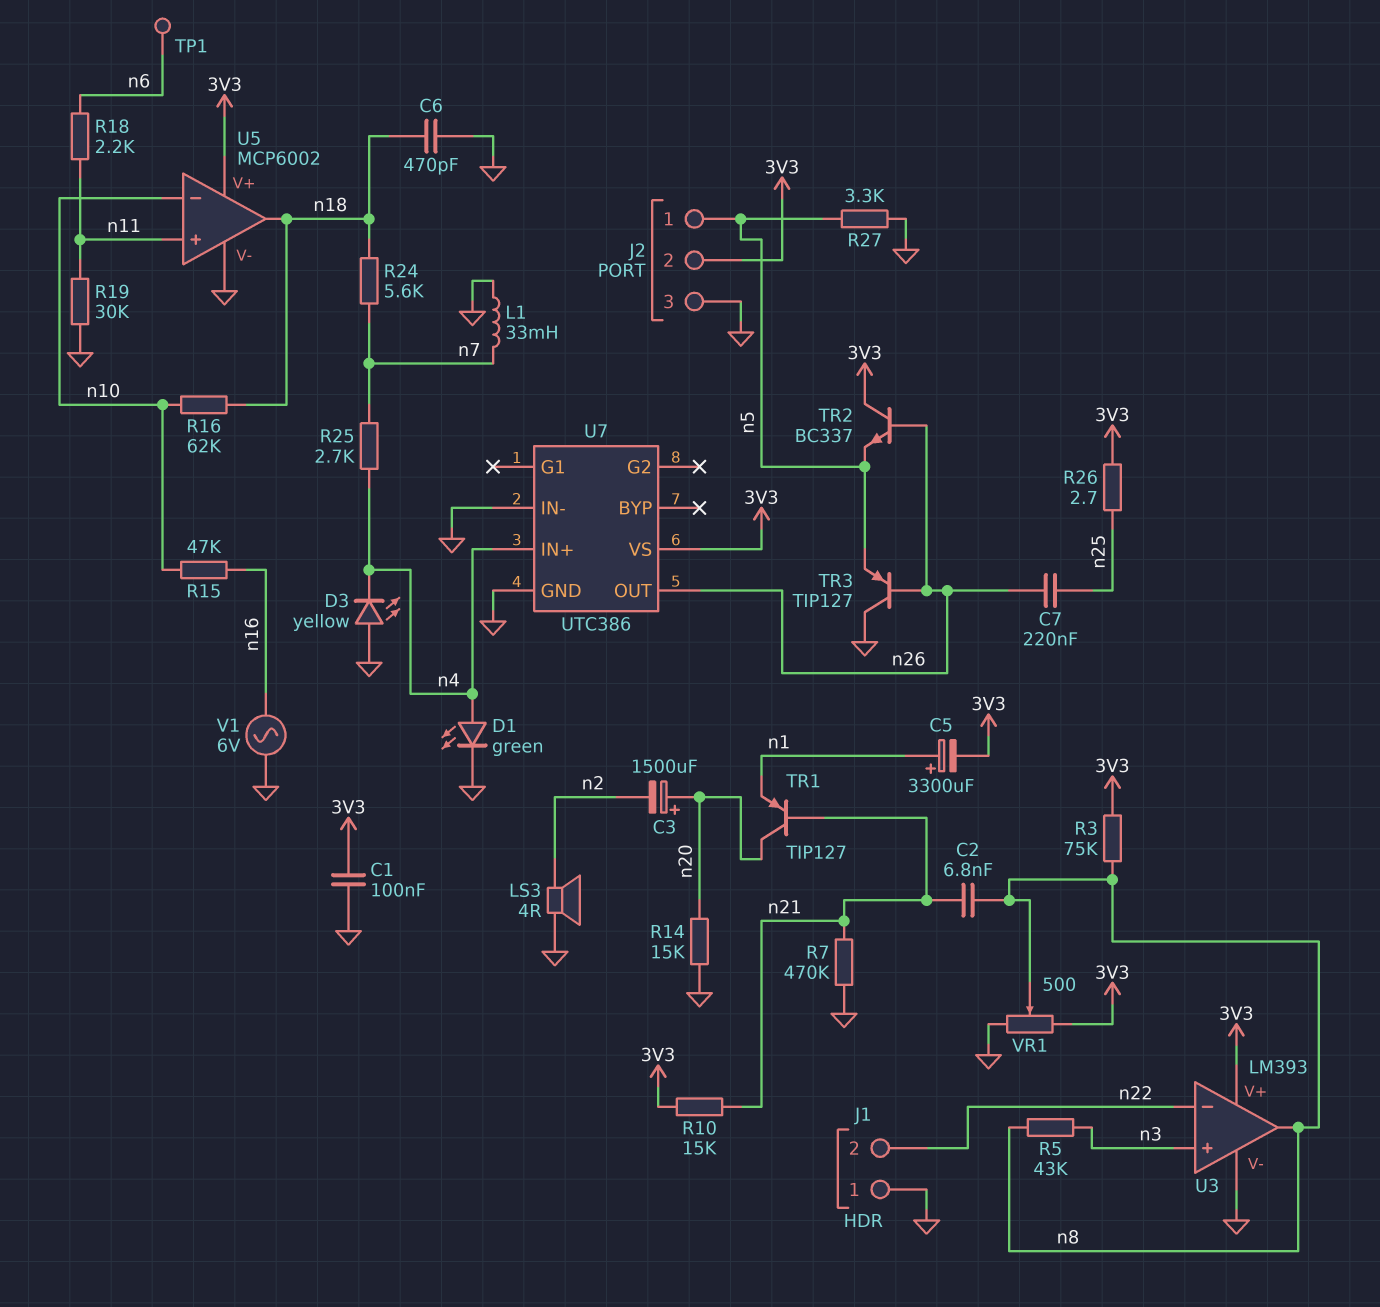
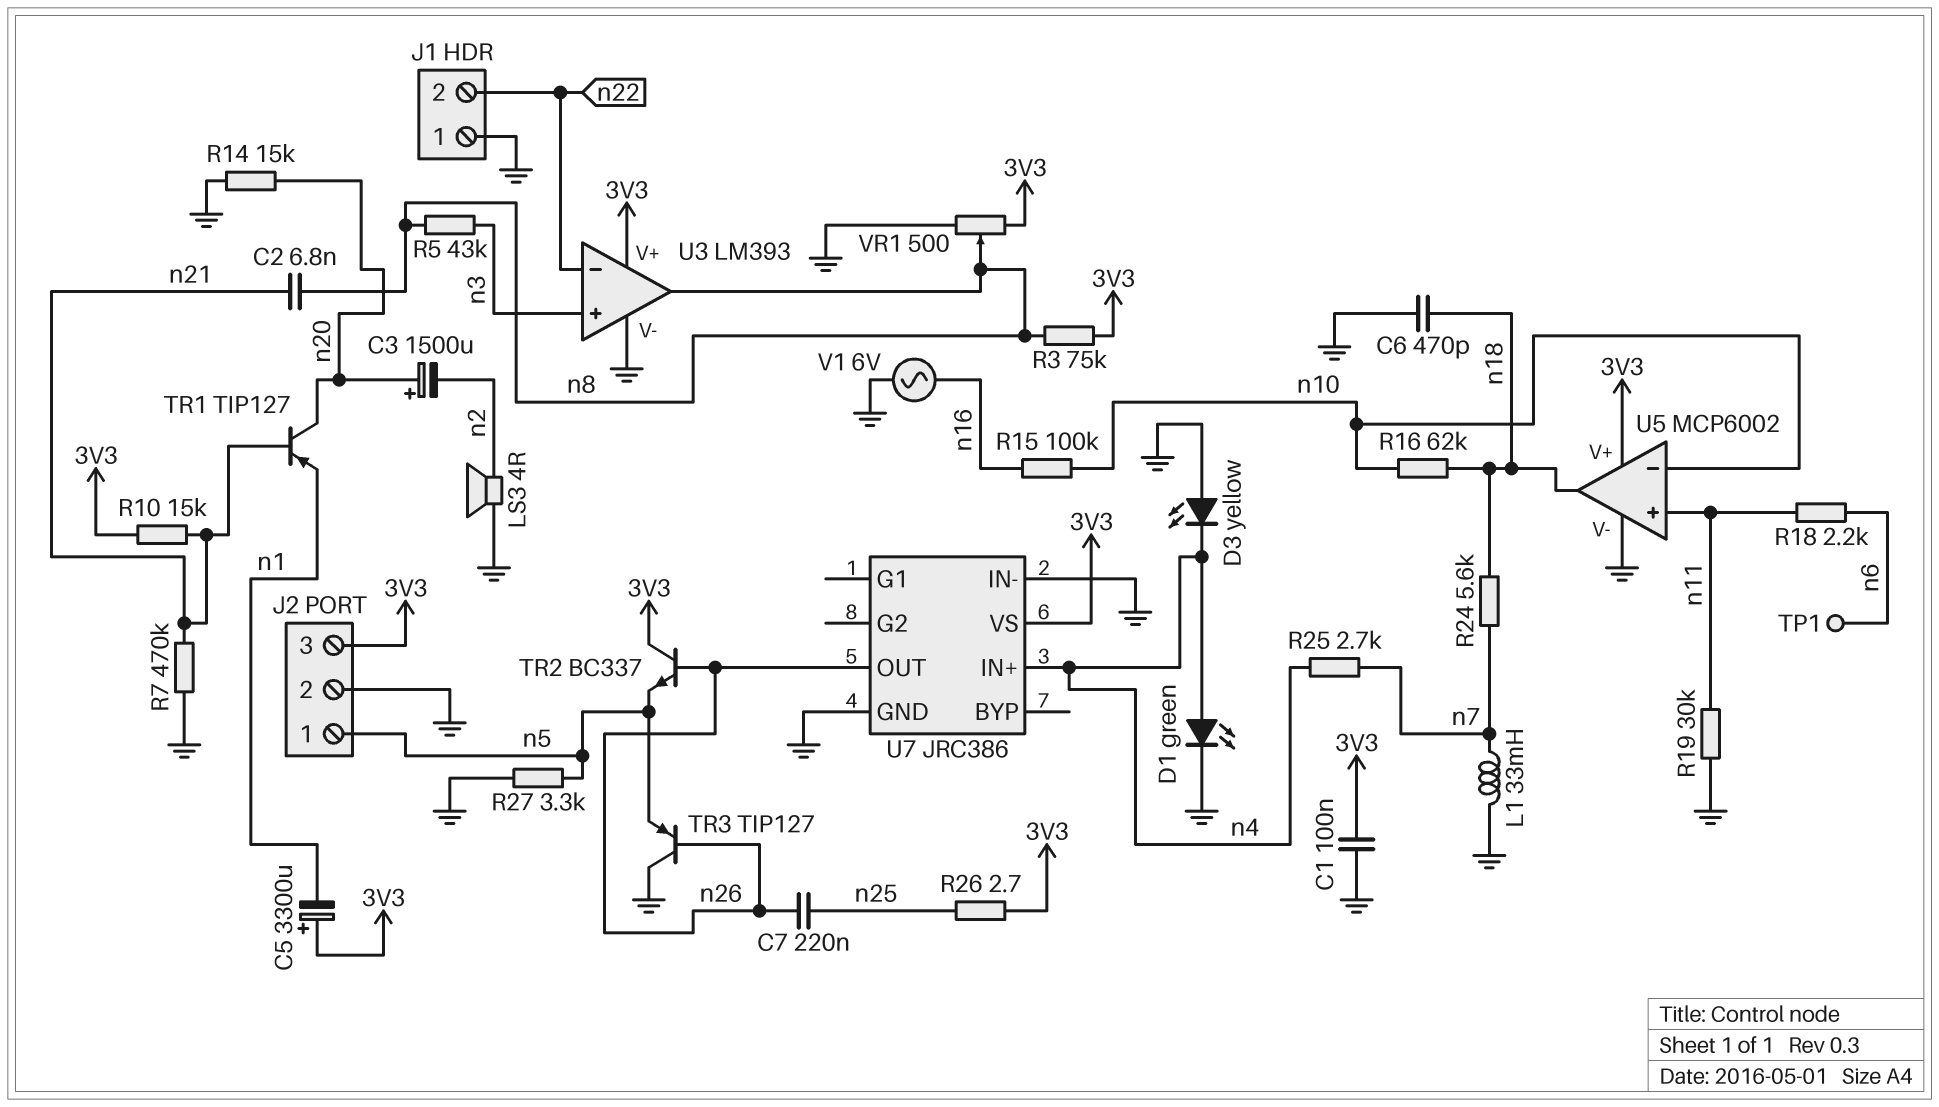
C5: 3300uF (plus n1, minus 3V3) -> 3300uF (plus 3V3, minus n1)
J2 pin 2: 3V3 -> GND
J2 pin 3: GND -> 3V3
R15: 47k (n10, n16) -> 100k (n10, n16)
U7: UTC386 -> JRC386

